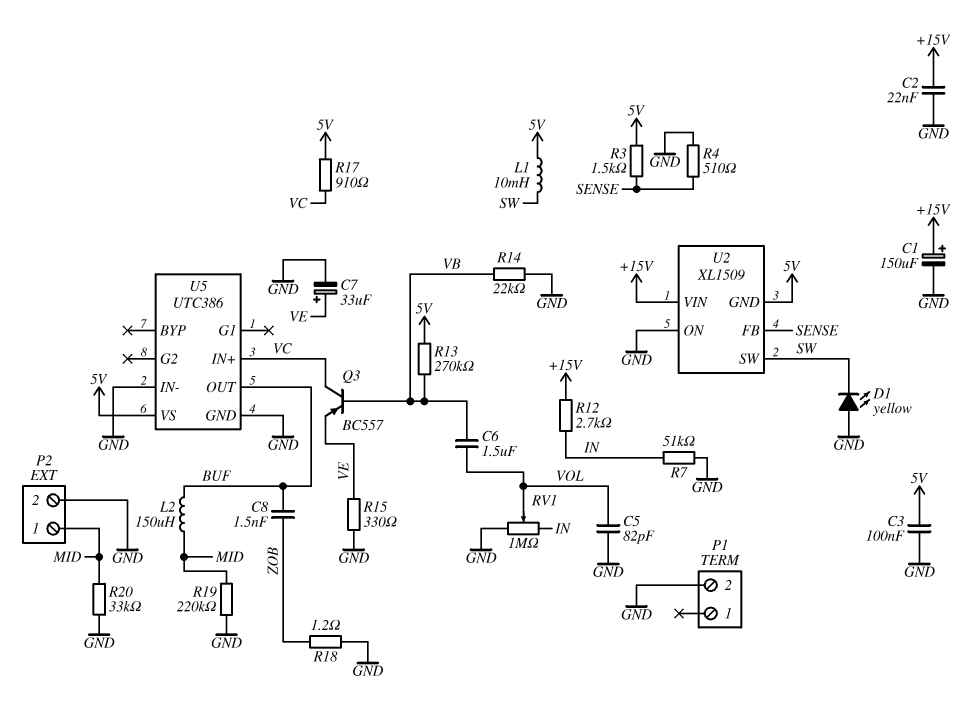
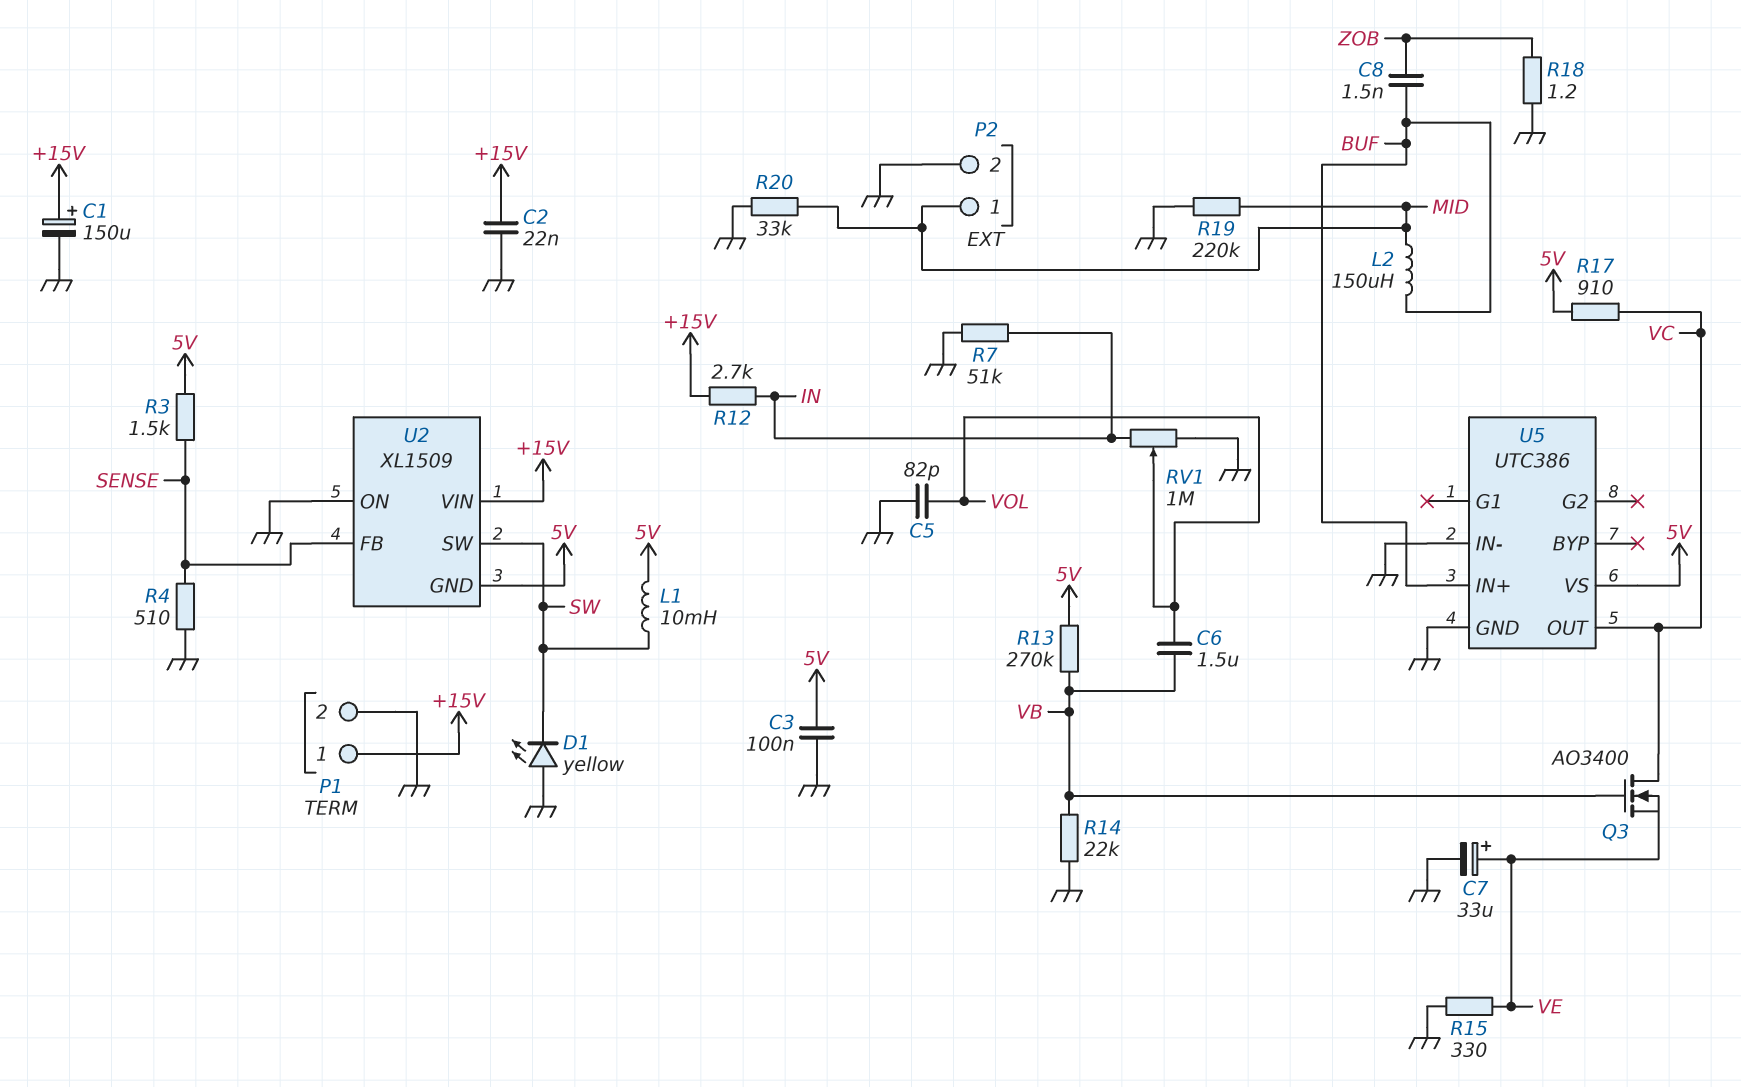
P1 pin 1: none -> +15V
Q3: PNP BC557 (B VB, C VC, E VE) -> NMOS AO3400 (G VB, D VC, S VE)
U5 pin IN+: VC -> BUF
U5 pin OUT: BUF -> VC

